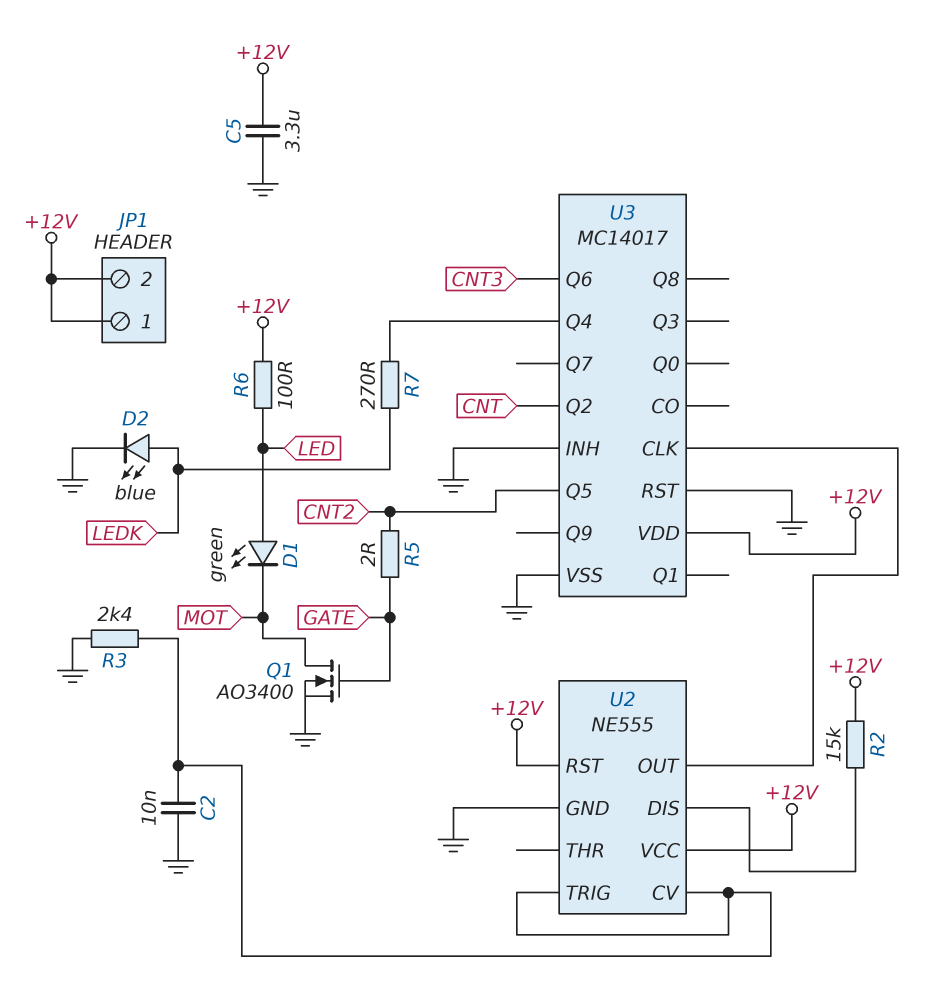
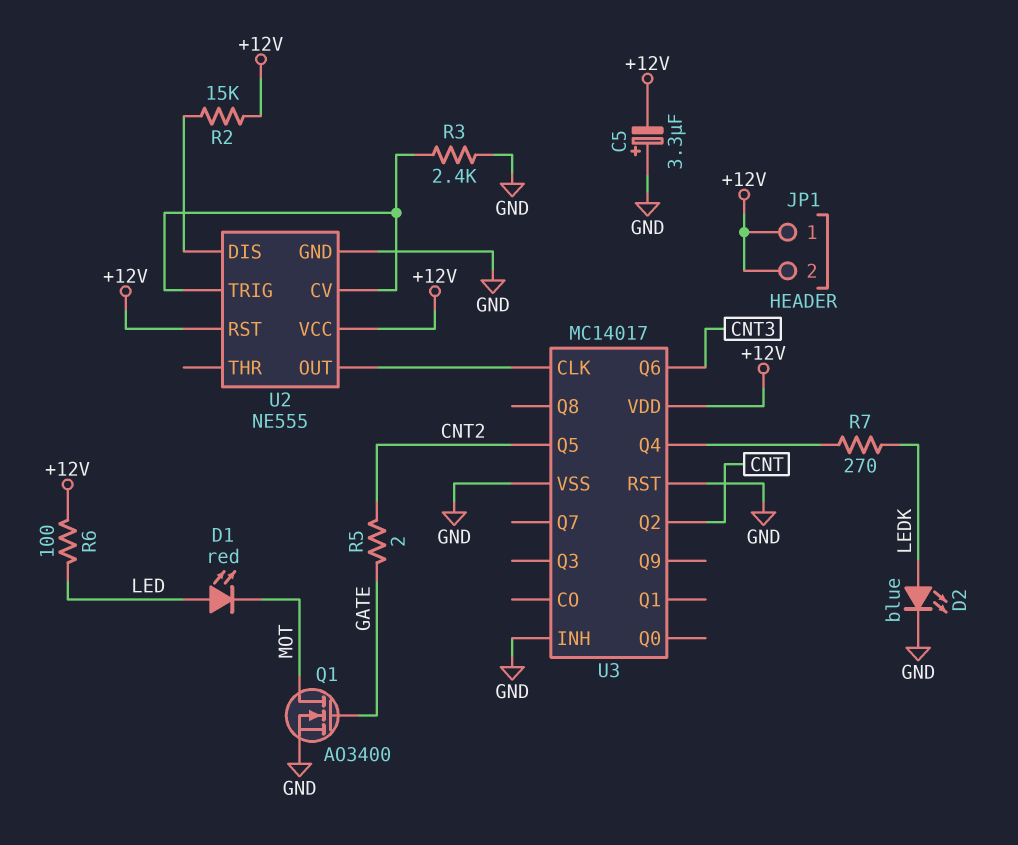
C2: 10nF (GND, U2/CV) -> none
C5: 3.3uF (+12V, GND) -> 3.3uF (plus GND, minus +12V)
D1: LED green (A LED, K MOT) -> LED red (A LED, K MOT)

